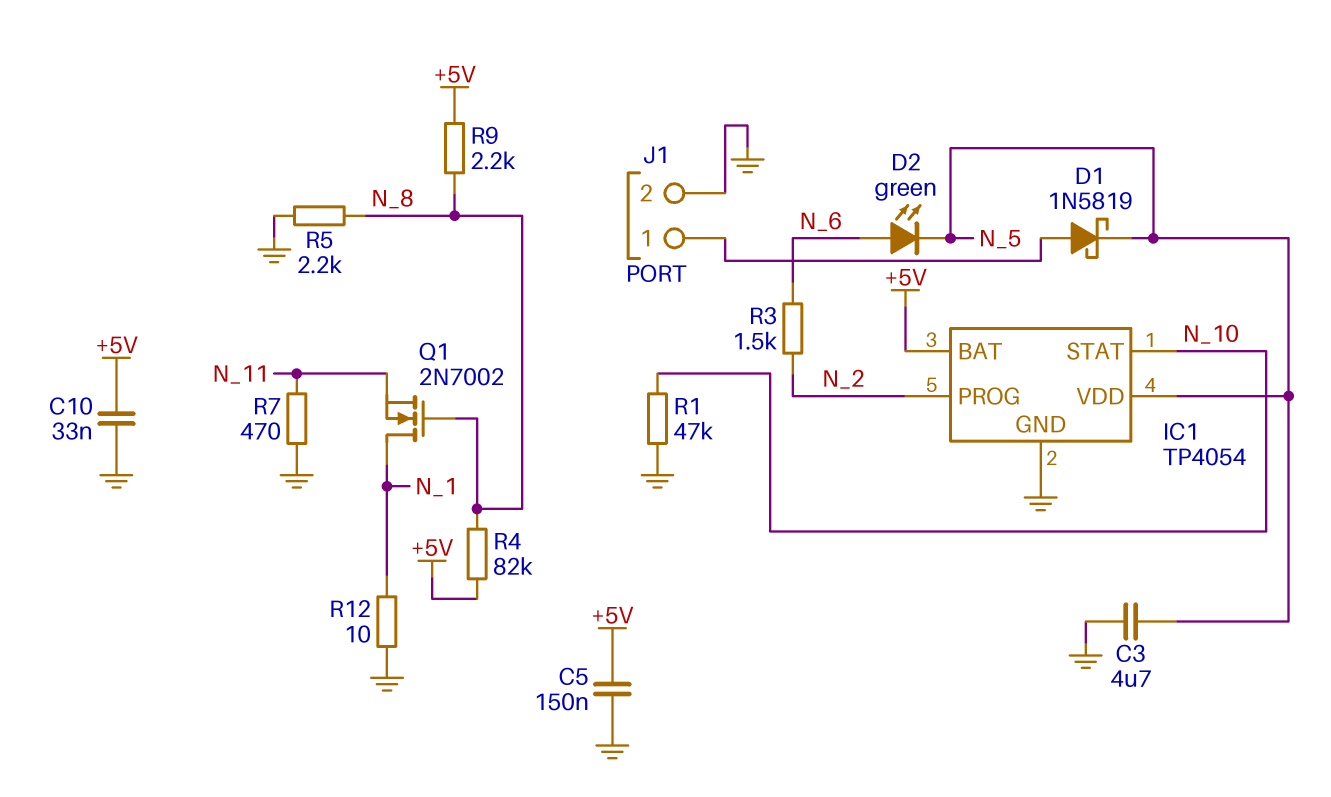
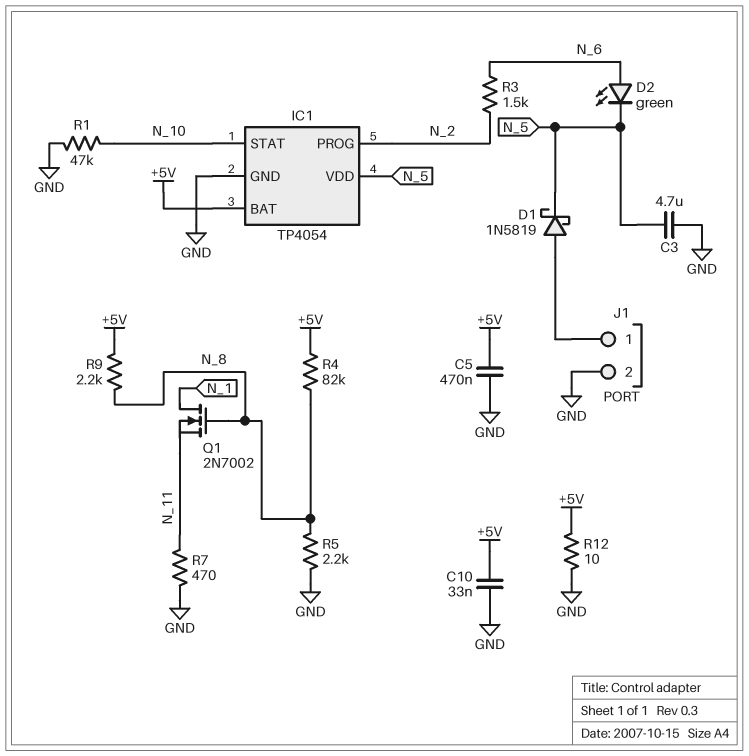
C5: 150nF (+5V, GND) -> 470nF (+5V, GND)
R12: 10 (GND, N_1) -> 10 (+5V, GND)

